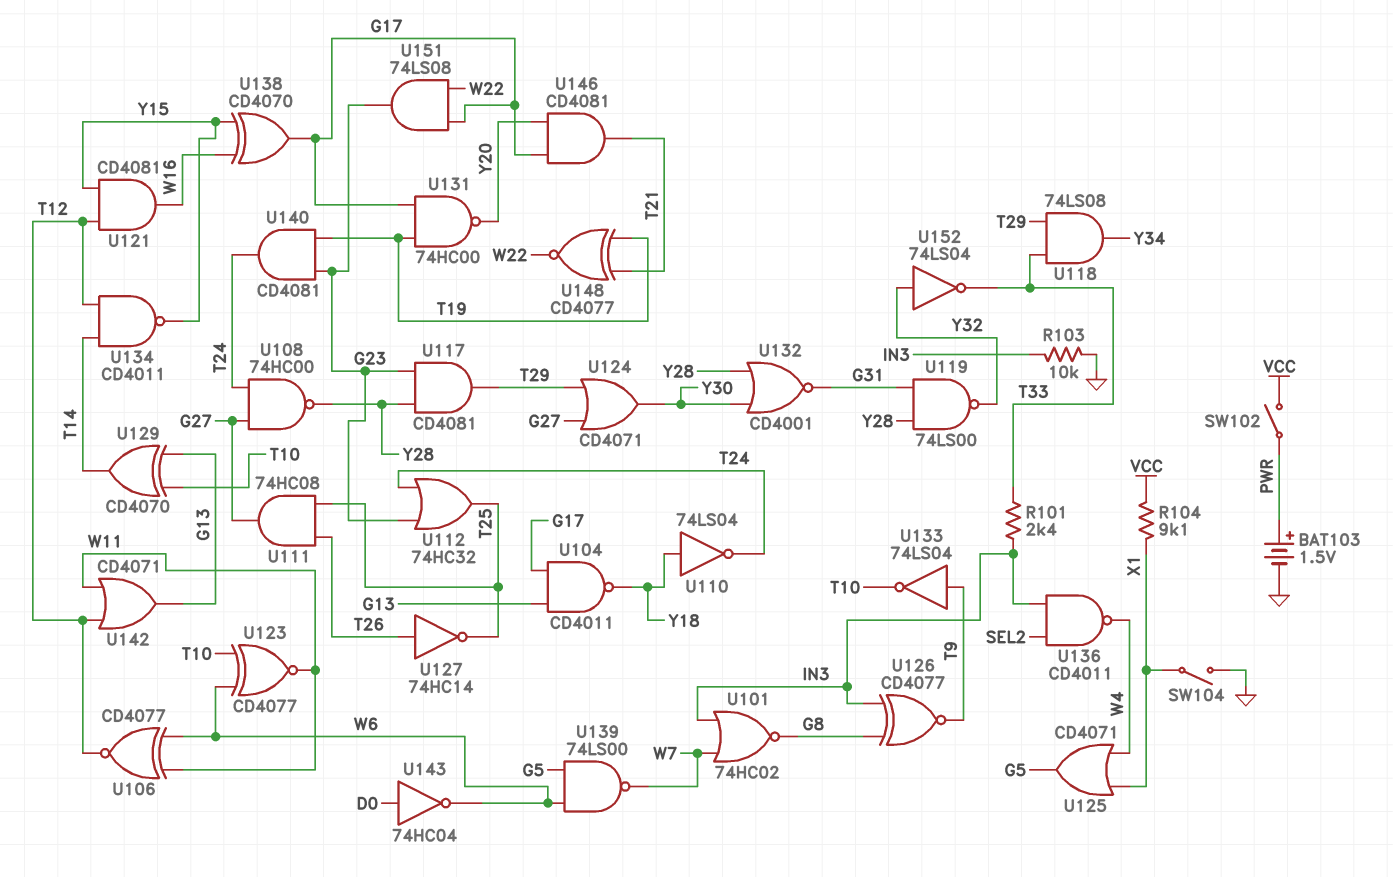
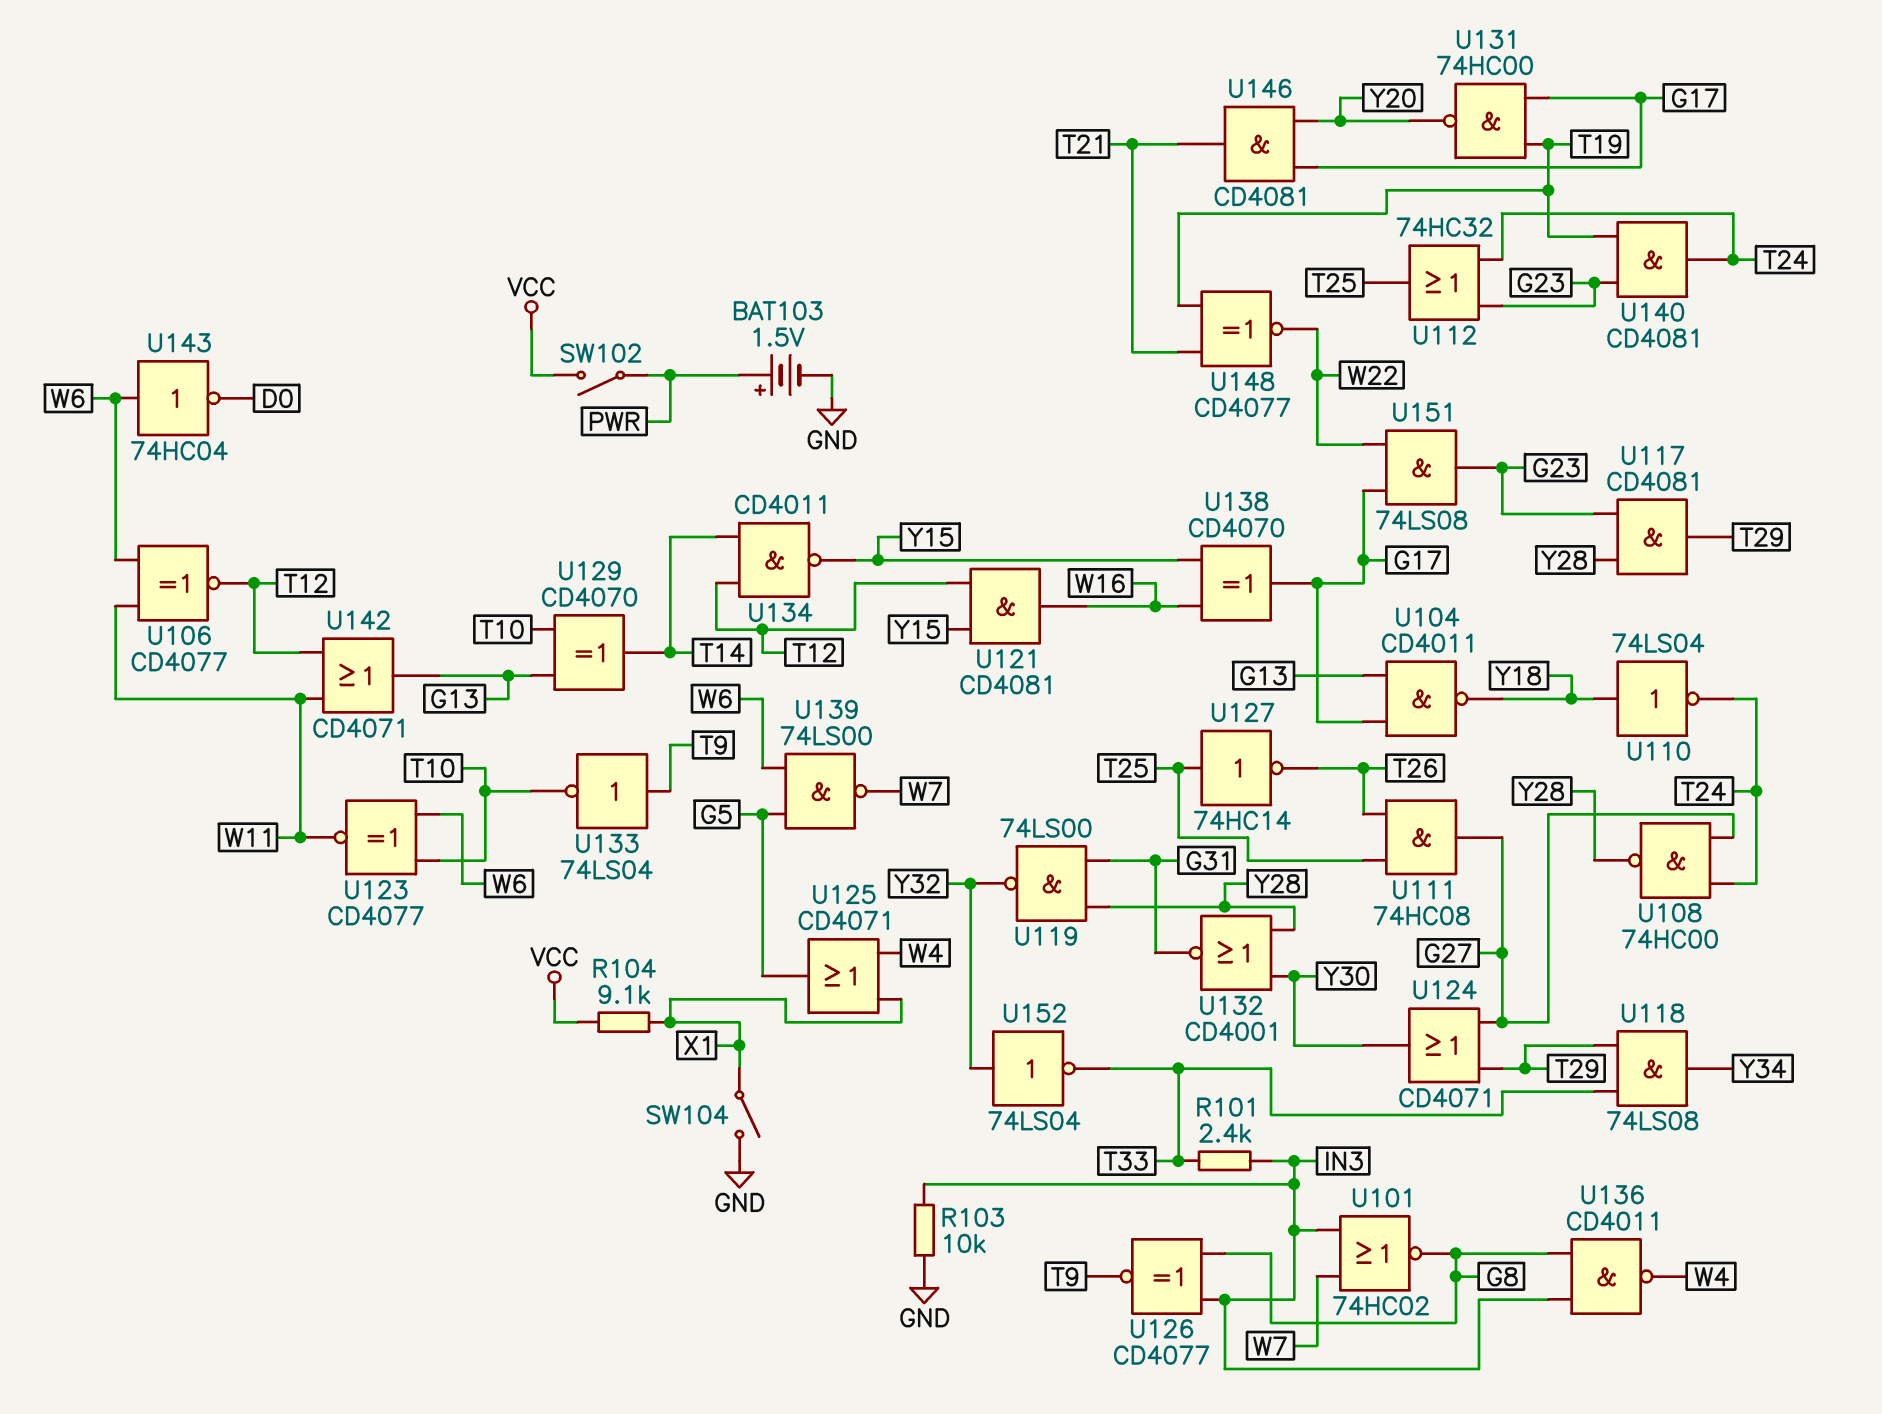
U127: NOT 74HC14 (in T26, out T25) -> NOT 74HC14 (in T25, out T26)
U136: NAND CD4011 (in IN3, in SEL2, out W4) -> NAND CD4011 (in G8, in IN3, out W4)
U143: NOT 74HC04 (in D0, out W6) -> NOT 74HC04 (in W6, out D0)

